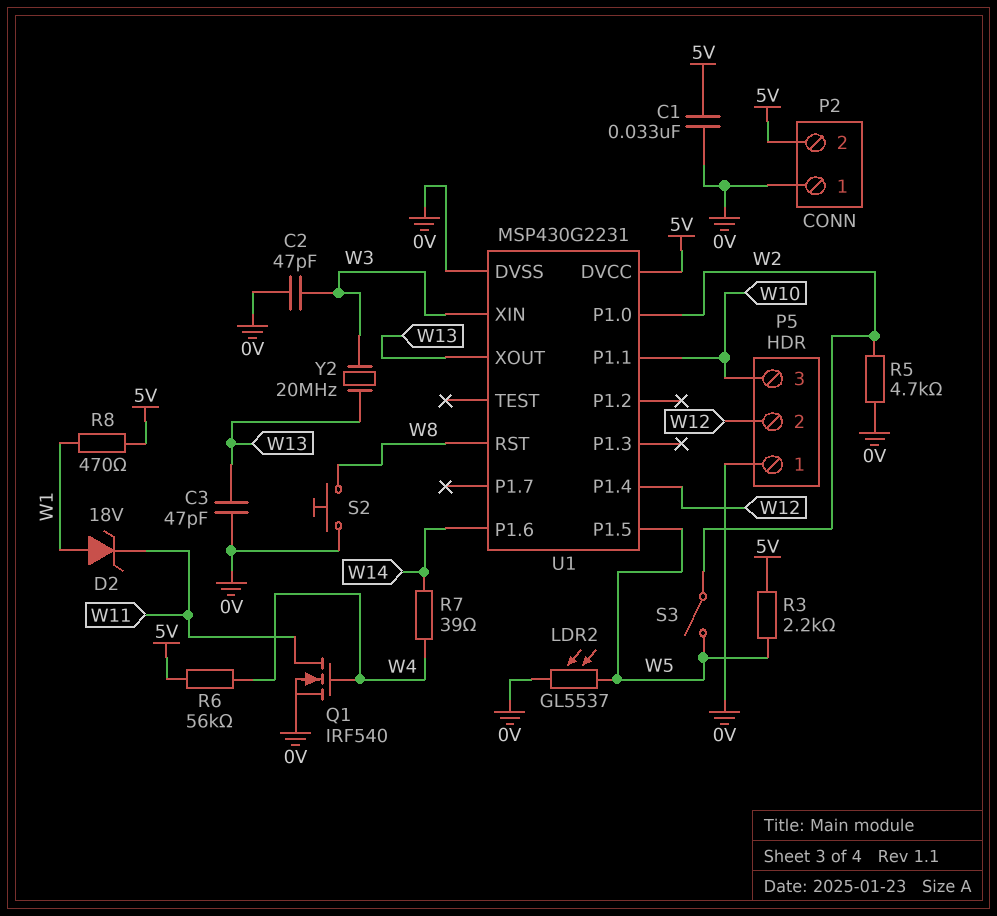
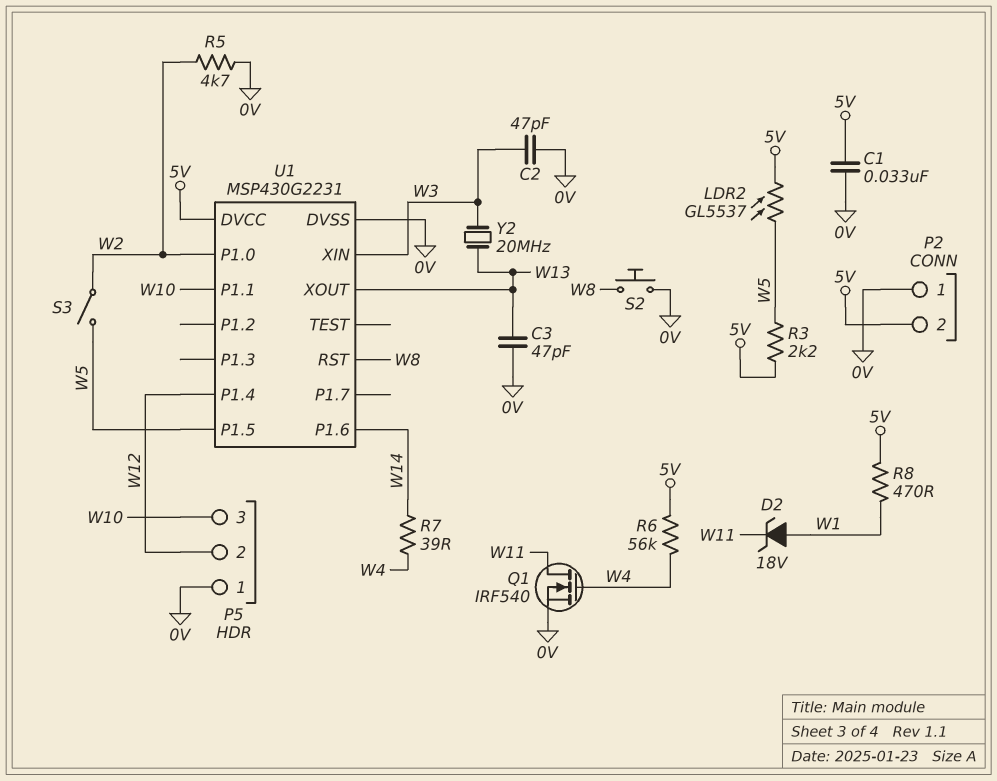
LDR2: GL5537 (0V, W5) -> GL5537 (5V, W5)

